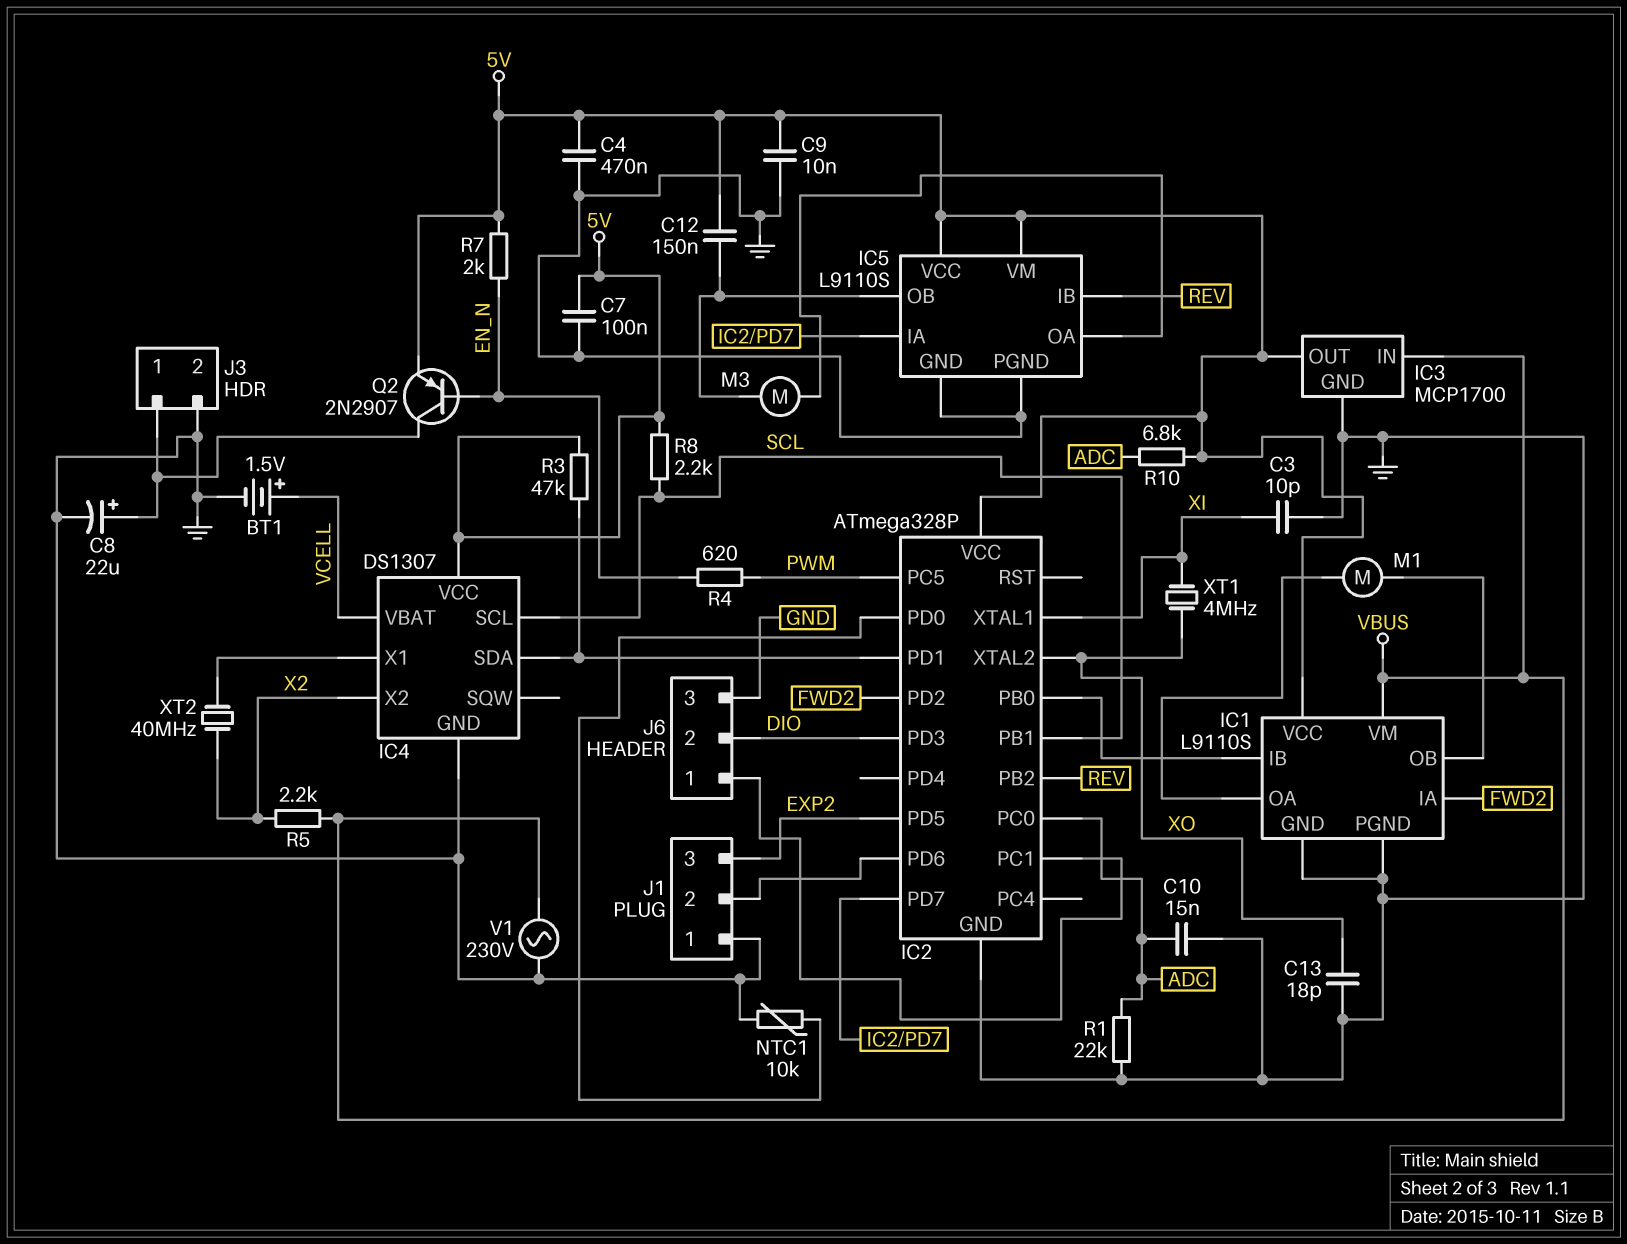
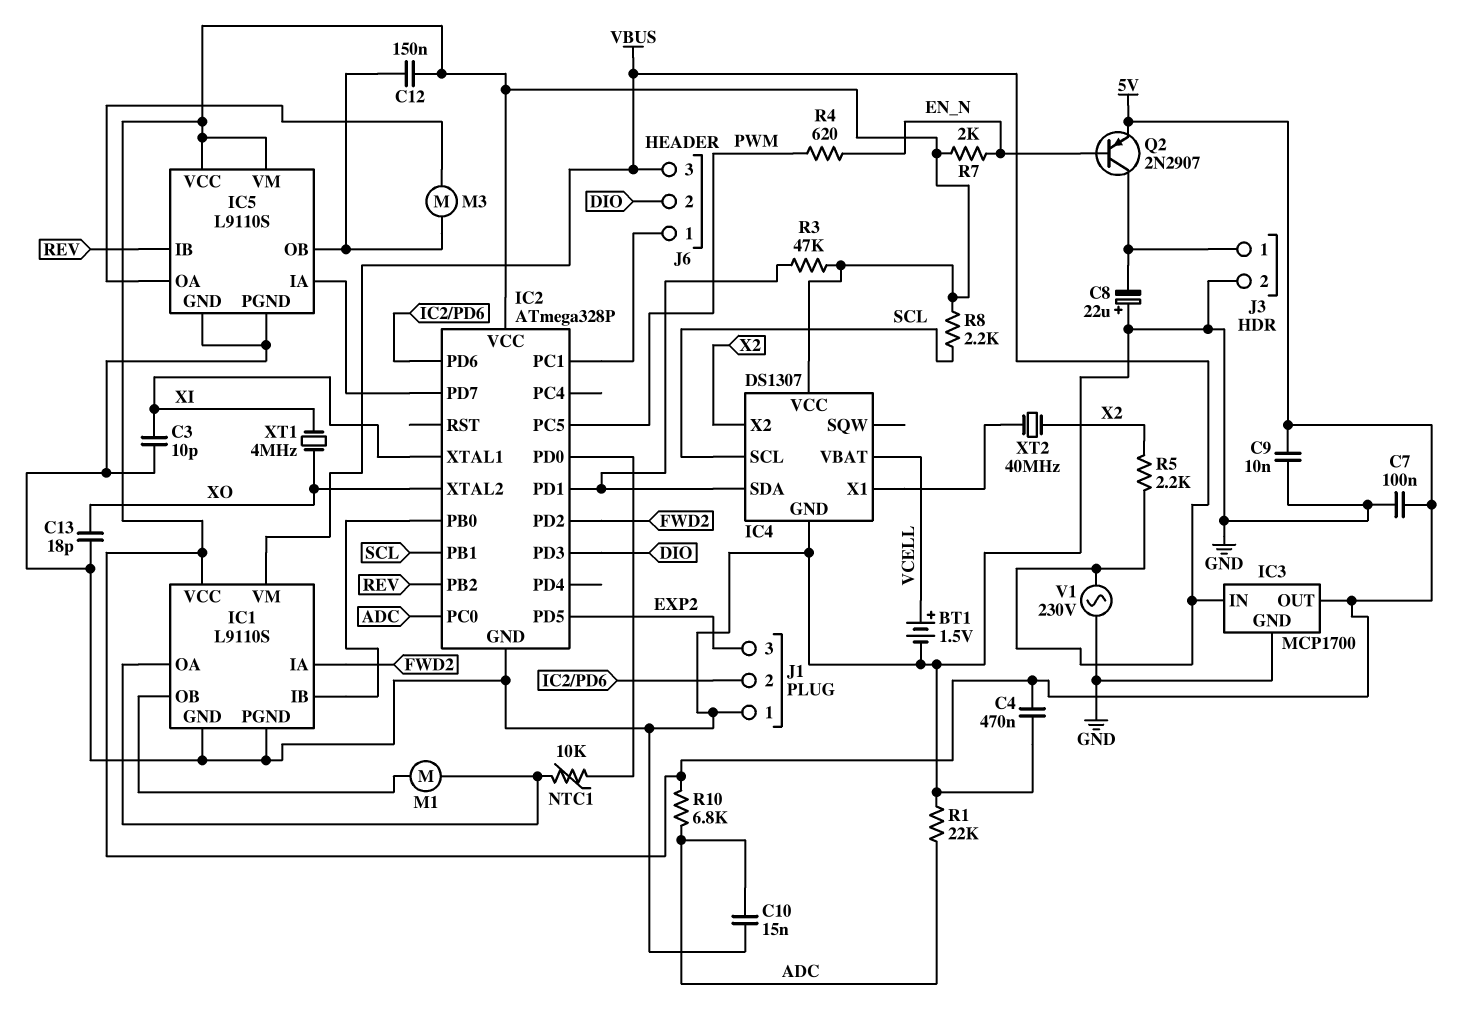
C8: 22uF (plus J3/1, minus GND) -> 22uF (plus GND, minus J3/1)
J6 pin 3: GND -> VBUS
NTC1: 10k (GND, IC2/PD0) -> 10k (IC1/OA, IC2/PD0)

